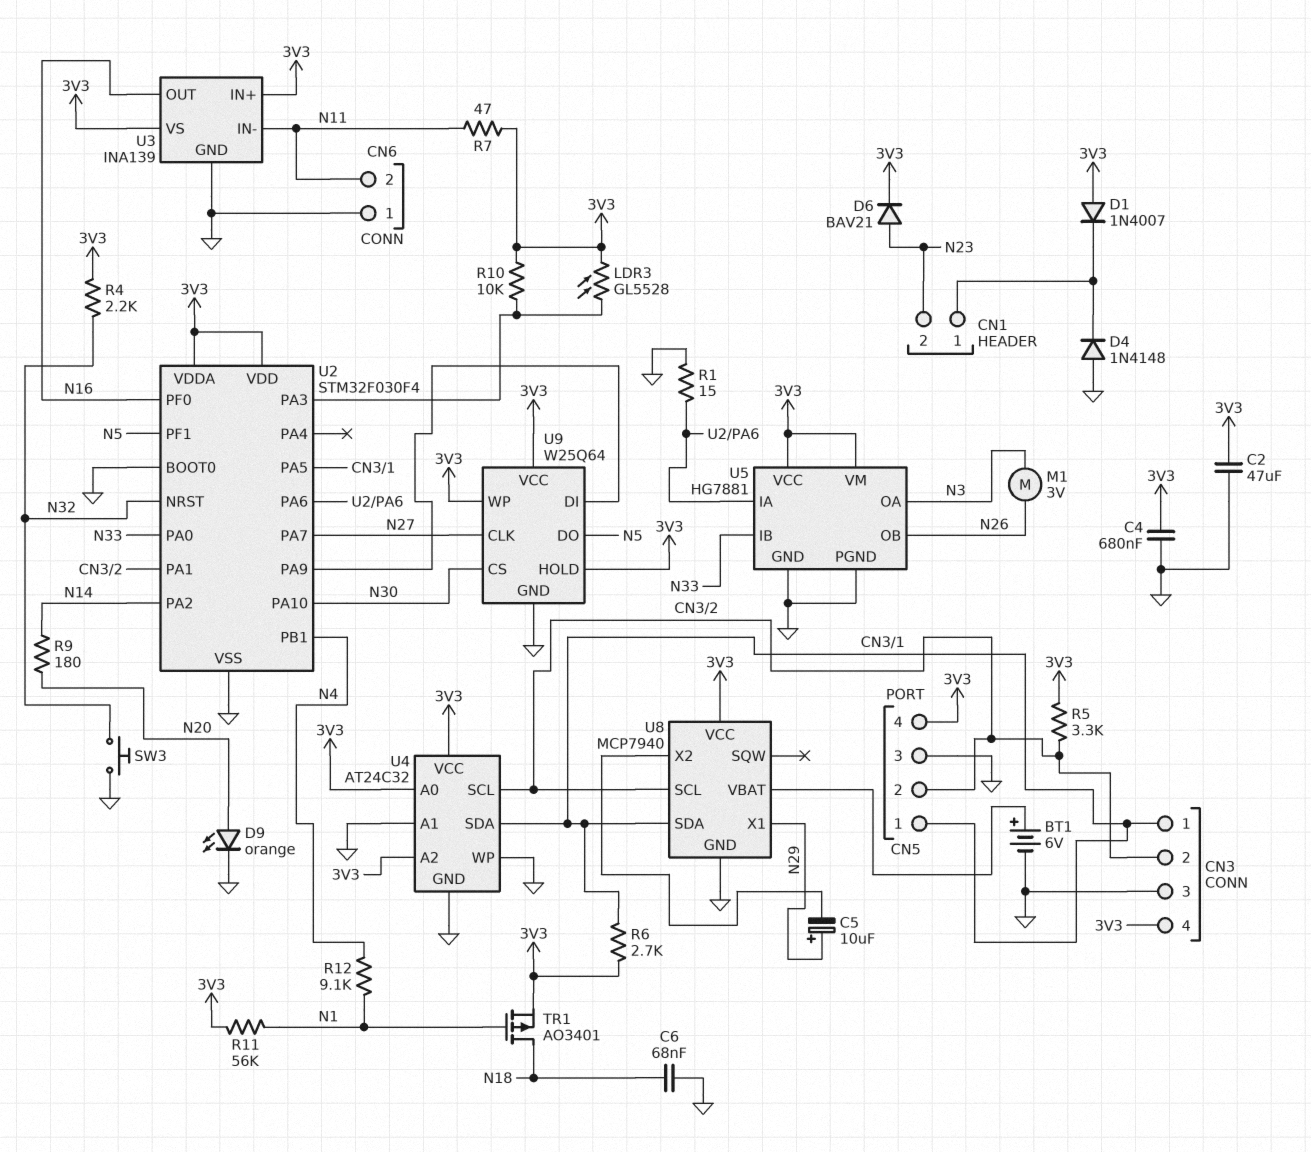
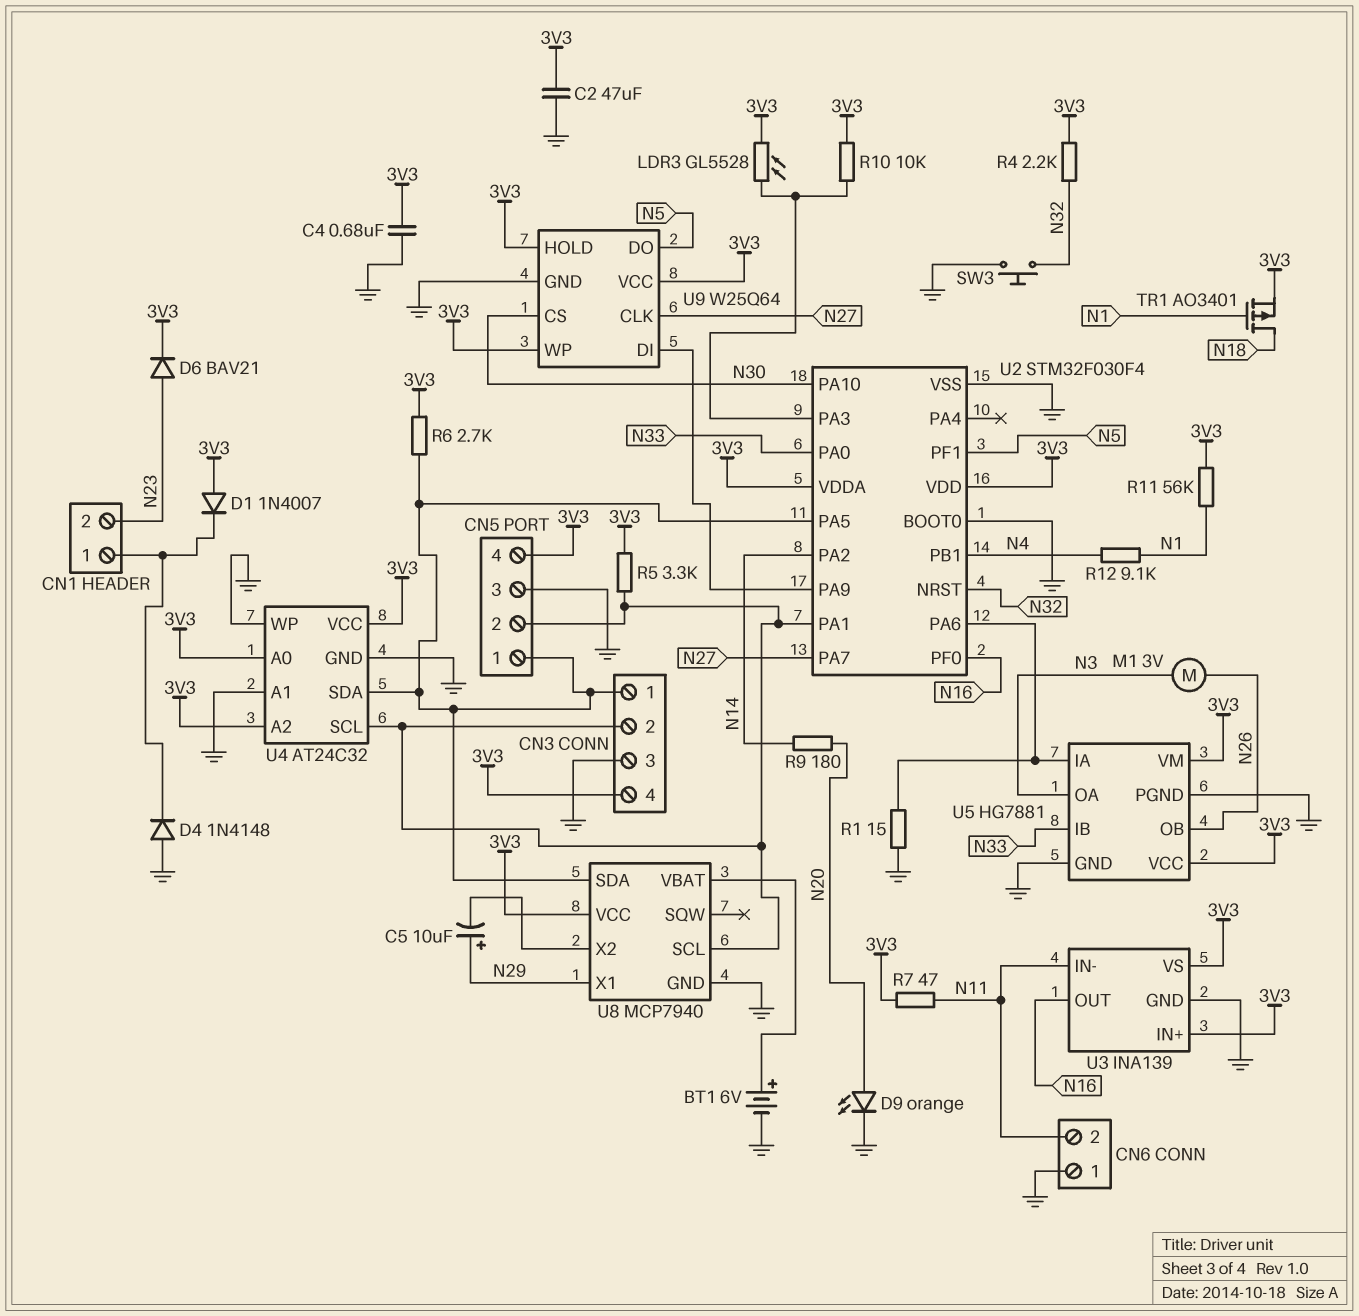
C6: 68nF (GND, N18) -> none

